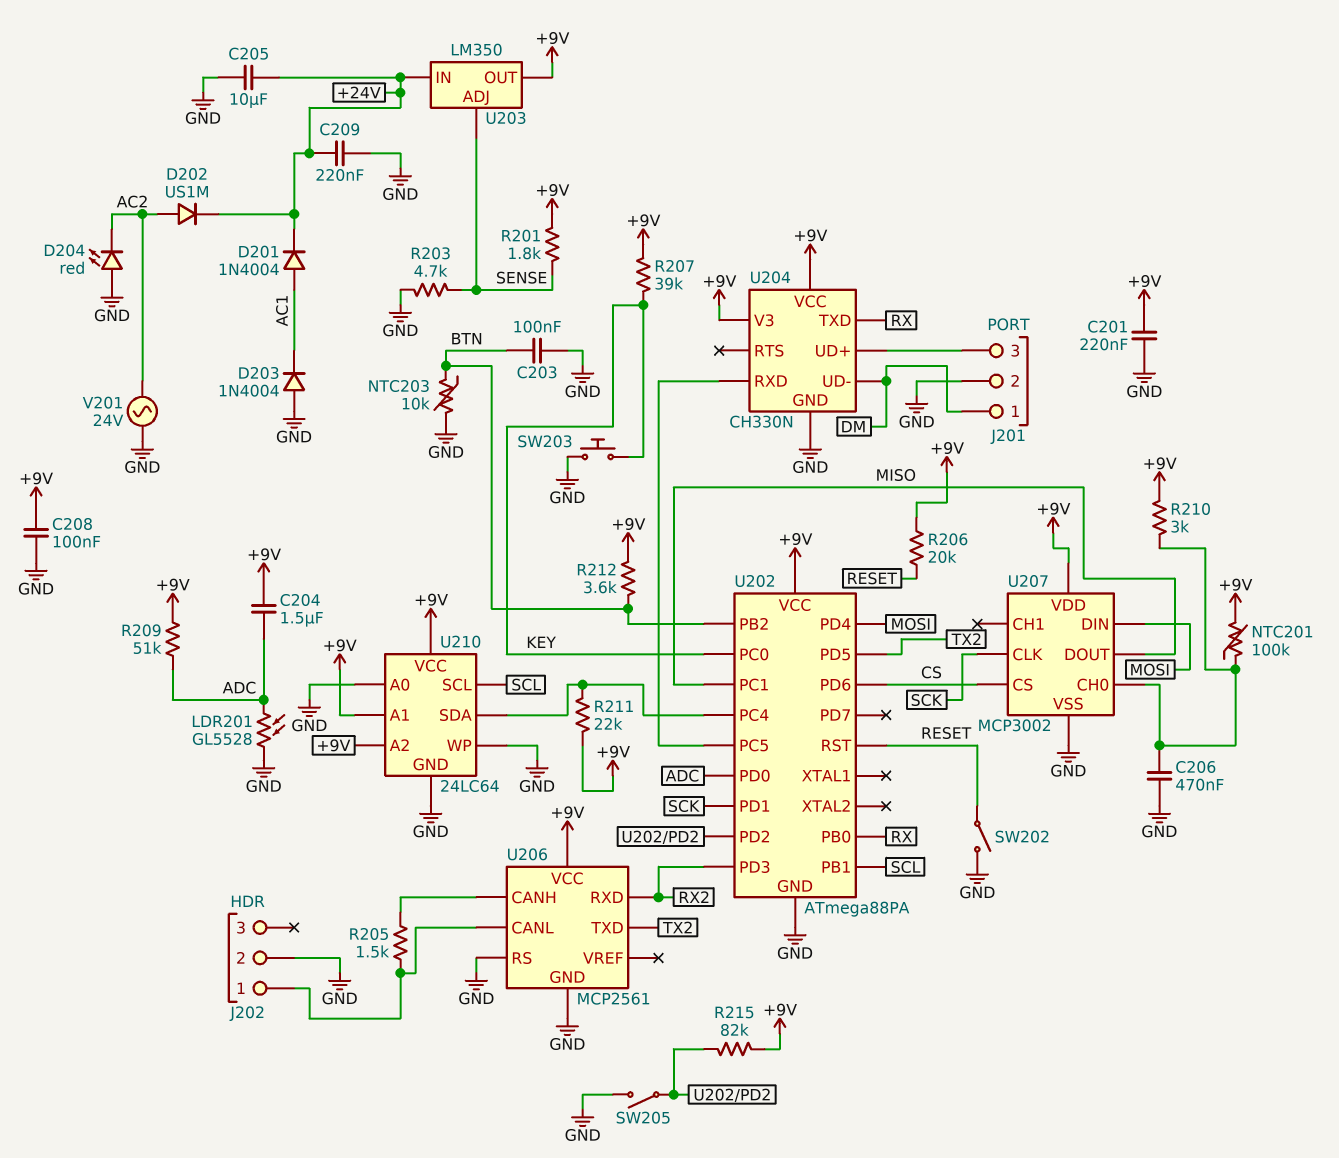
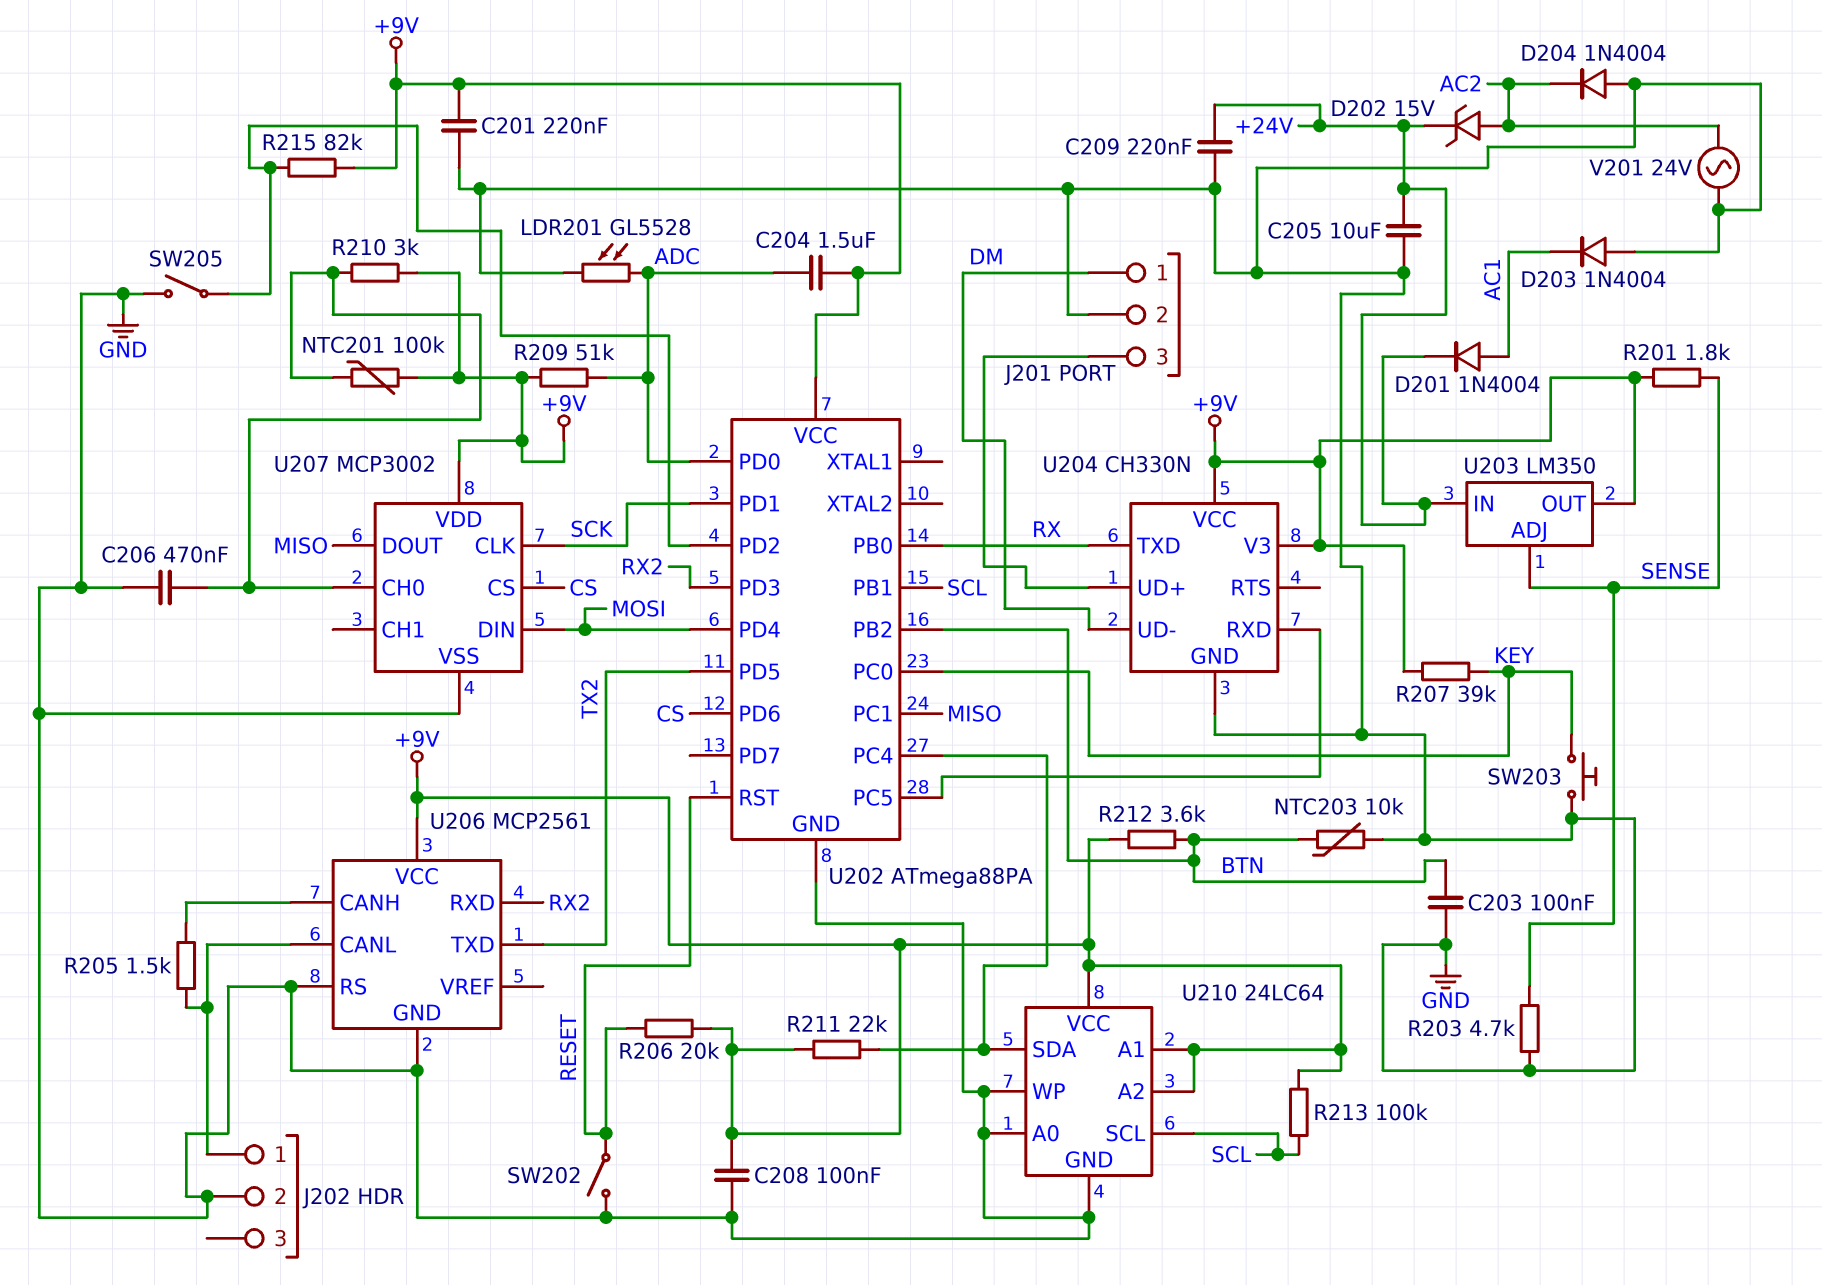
D202: diode US1M (A AC2, K +24V) -> zener 15V (A AC2, K +24V)
D204: LED red (A GND, K AC2) -> diode 1N4004 (A GND, K AC2)
R213: none -> 100k (+9V, SCL)

